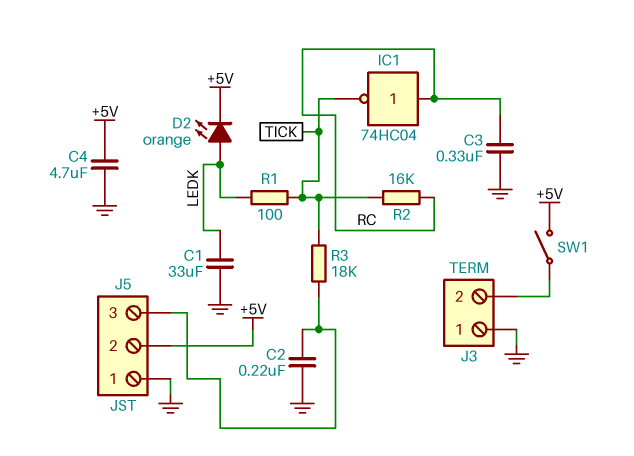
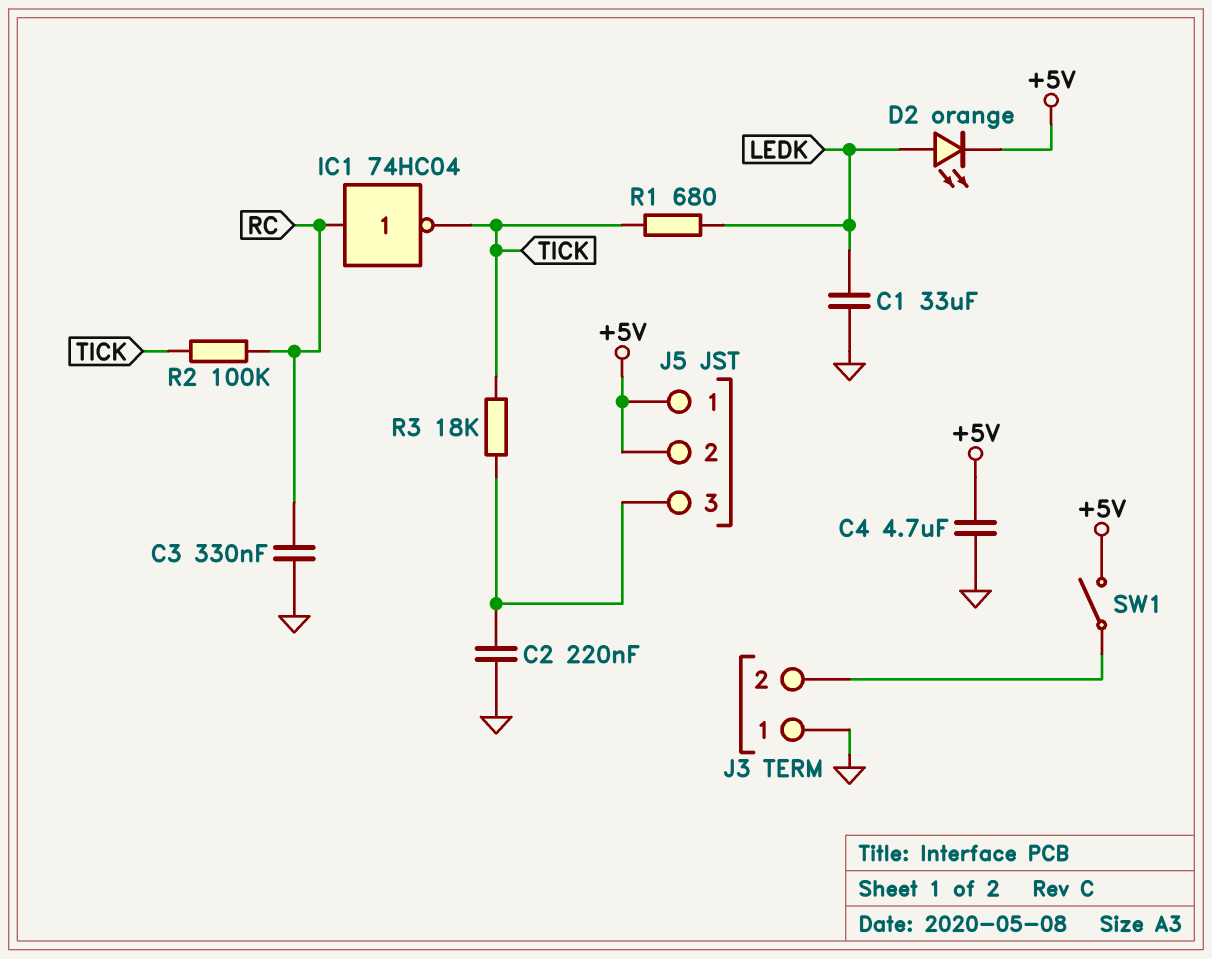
J5 pin 1: GND -> +5V
R1: 100 (LEDK, TICK) -> 680 (LEDK, TICK)
R2: 16k (RC, TICK) -> 100k (RC, TICK)

